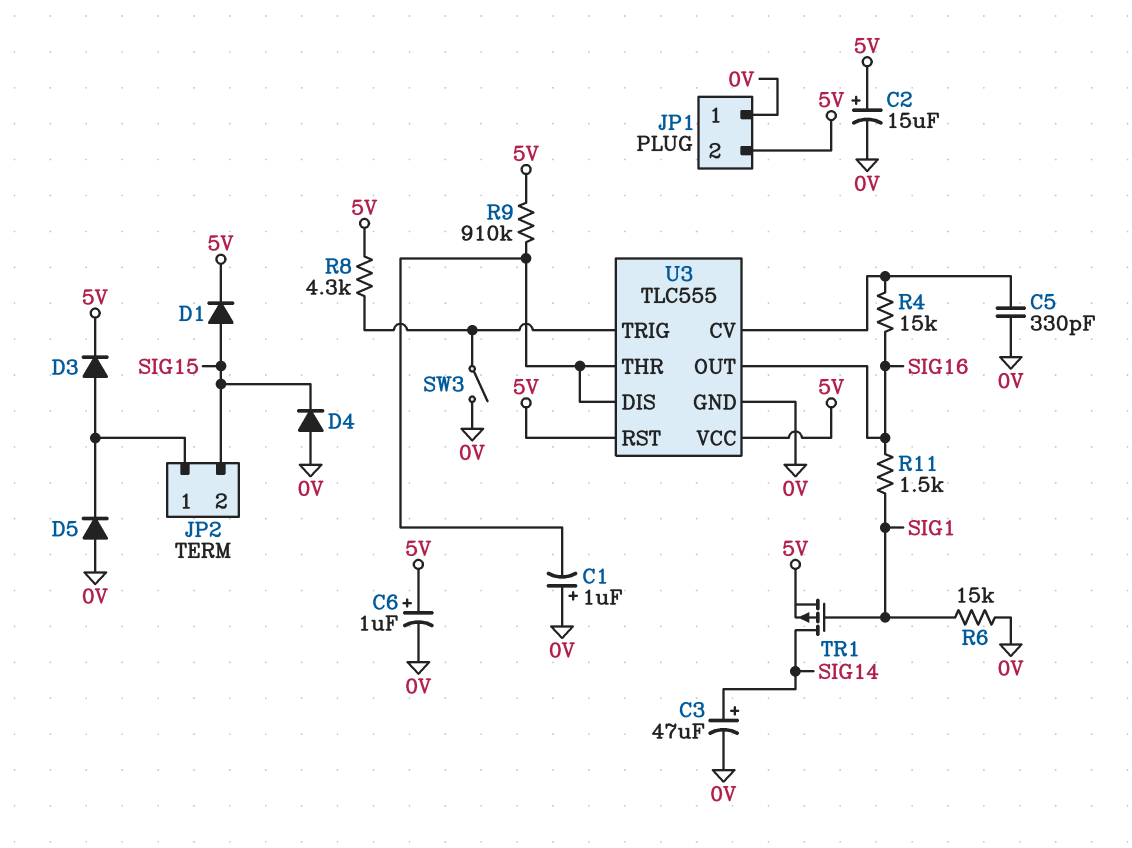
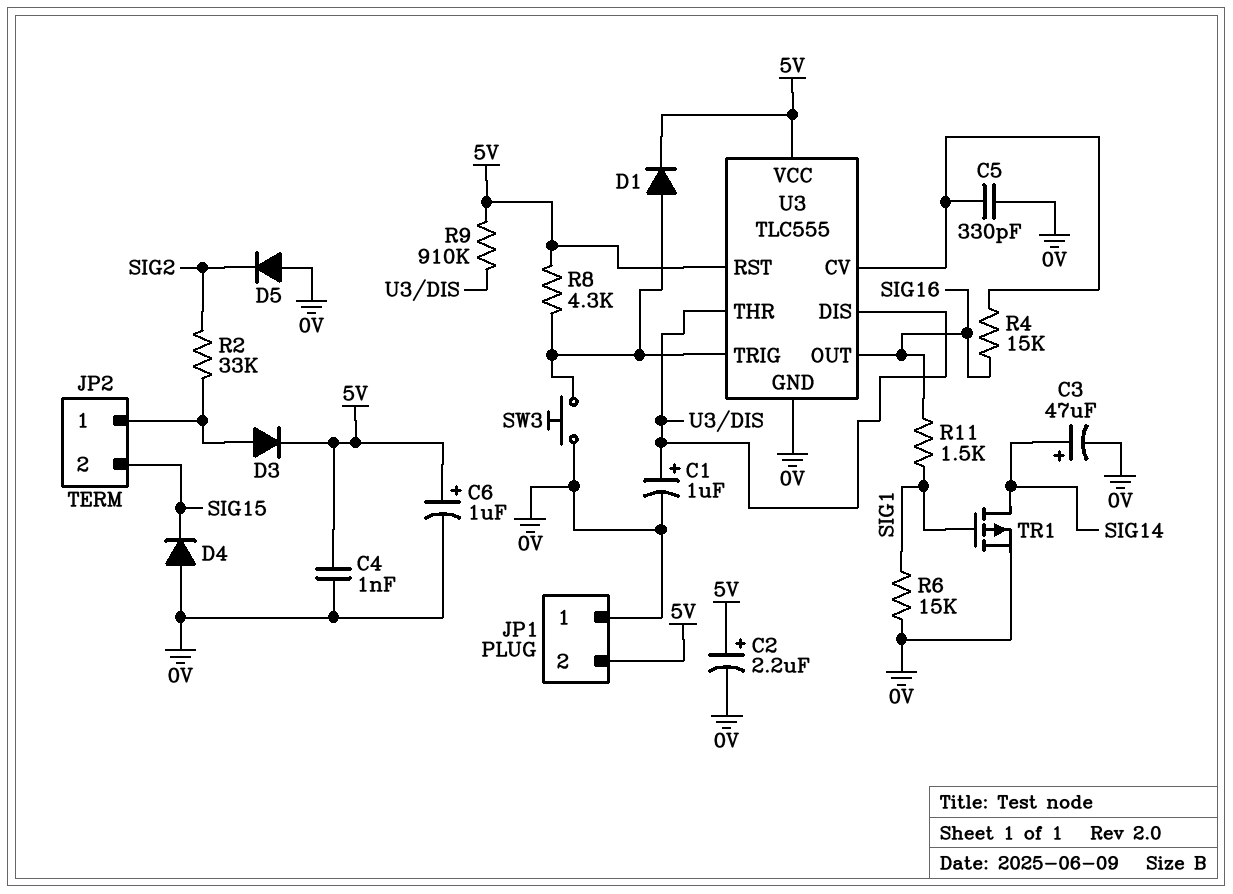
C1: 1uF (plus 0V, minus U3/DIS) -> 1uF (plus U3/DIS, minus 0V)
C2: 15uF (plus 5V, minus 0V) -> 2.2uF (plus 5V, minus 0V)
C4: none -> 1nF (0V, 5V)
D1: diode (A SIG15, K 5V) -> diode (A U3/TRIG, K 5V)
D5: diode (A 0V, K JP2/1) -> diode (A 0V, K SIG2)
R2: none -> 33k (JP2/1, SIG2)
SW3: switch (0V, U3/TRIG) -> button (0V, U3/TRIG)
TR1: PMOS (G SIG1, D SIG14, S 5V) -> PMOS (G SIG1, D SIG14, S 0V)

